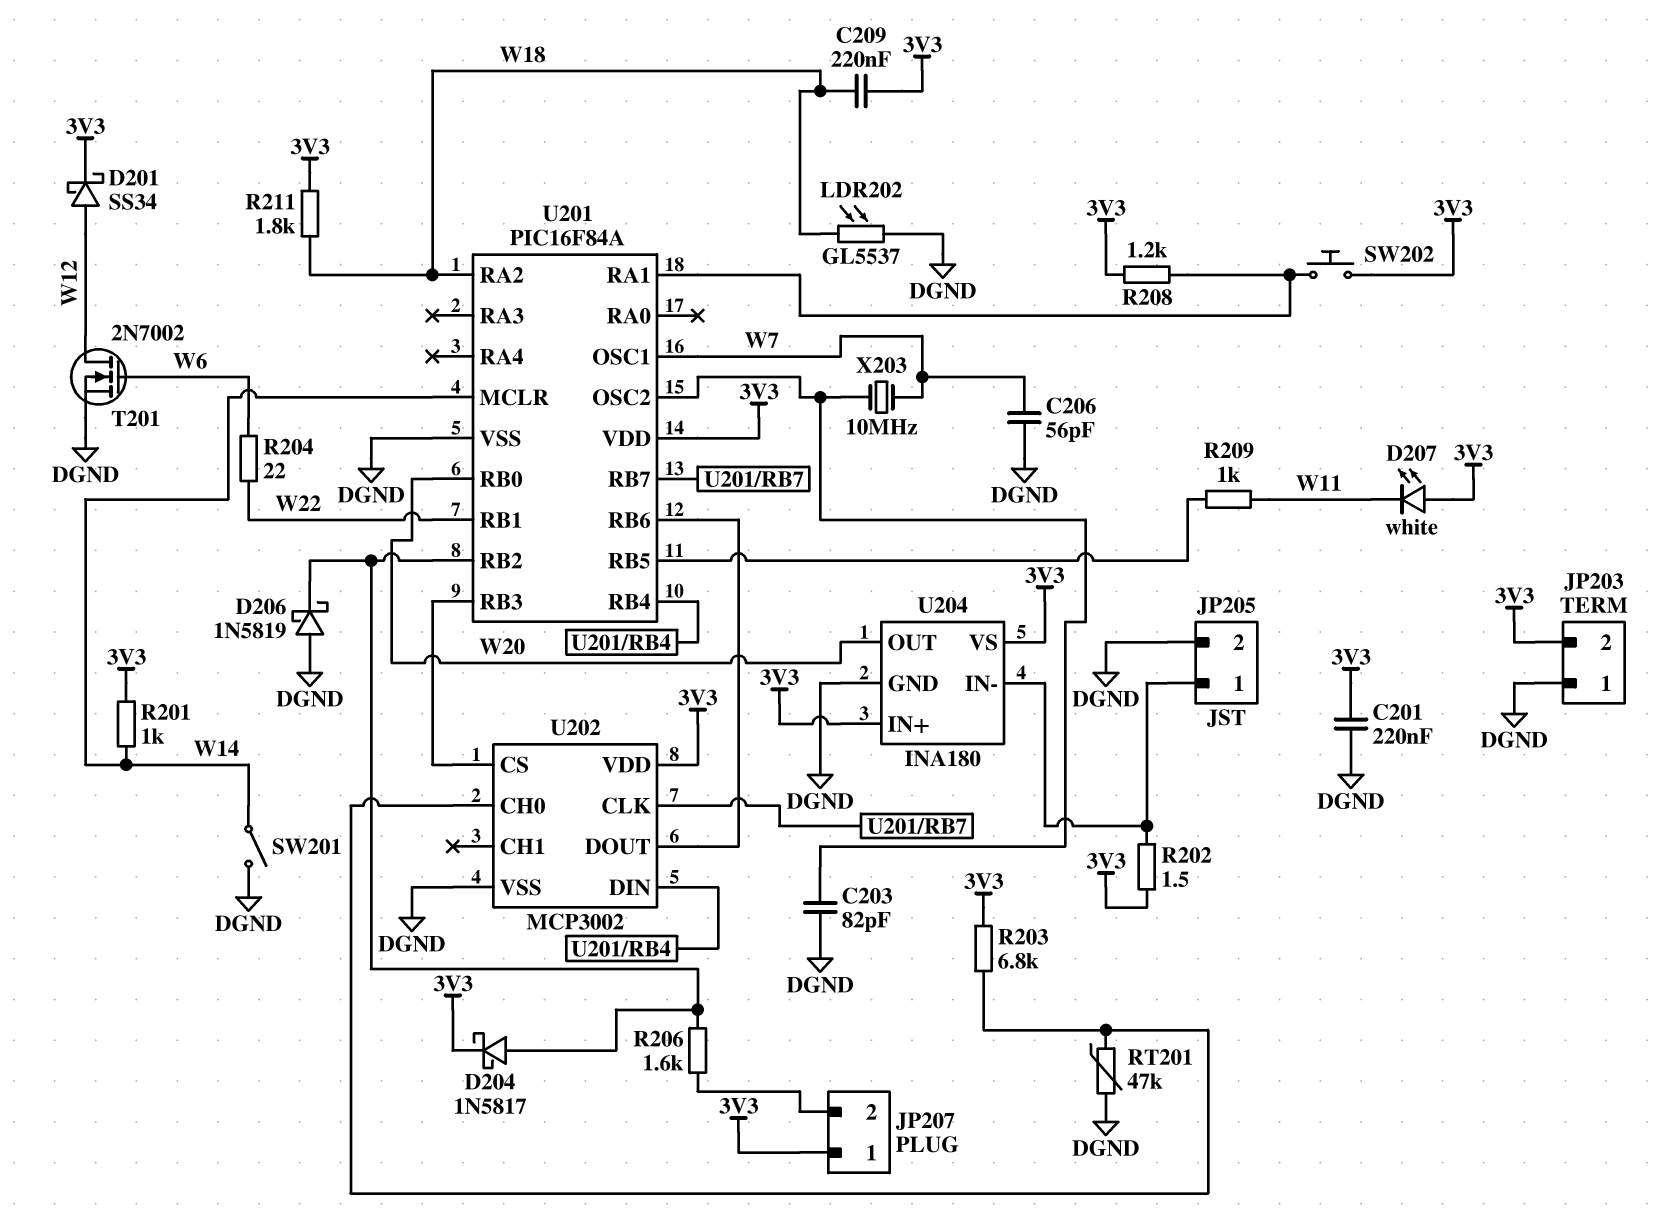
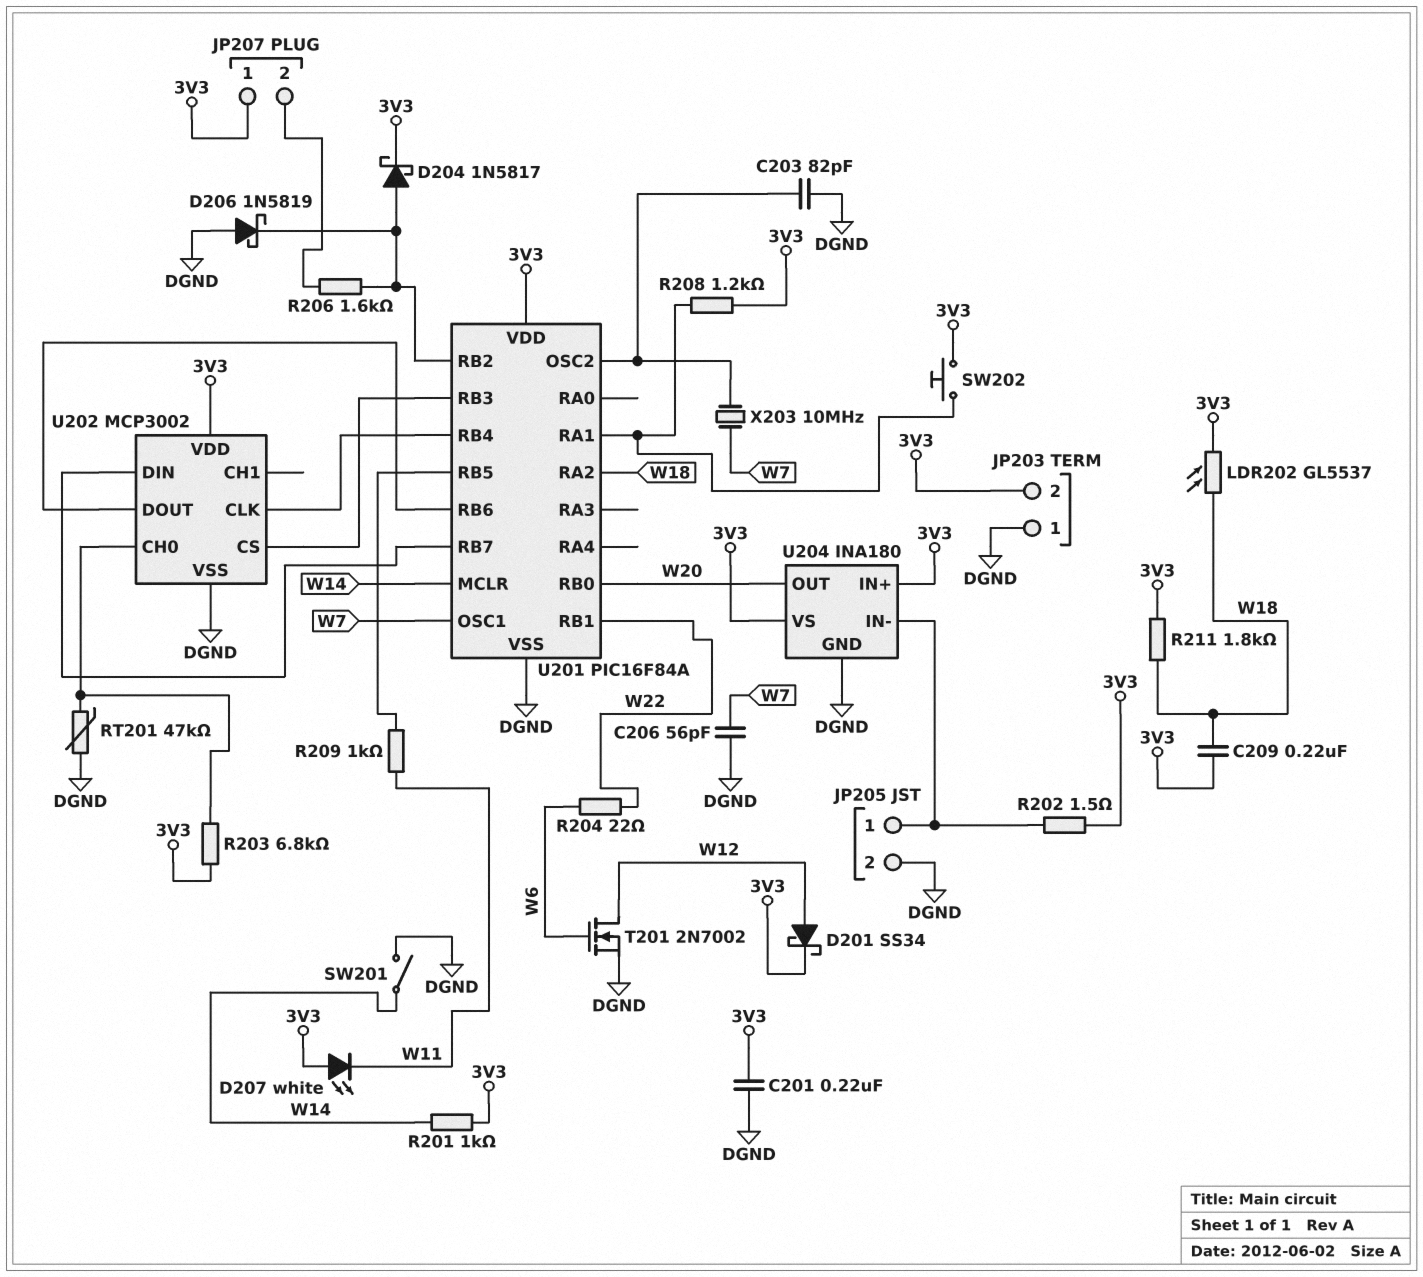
LDR202: GL5537 (DGND, W18) -> GL5537 (3V3, W18)
U202 pin CLK: U201/RB7 -> U201/RB4
U202 pin DIN: U201/RB4 -> U201/RB7

